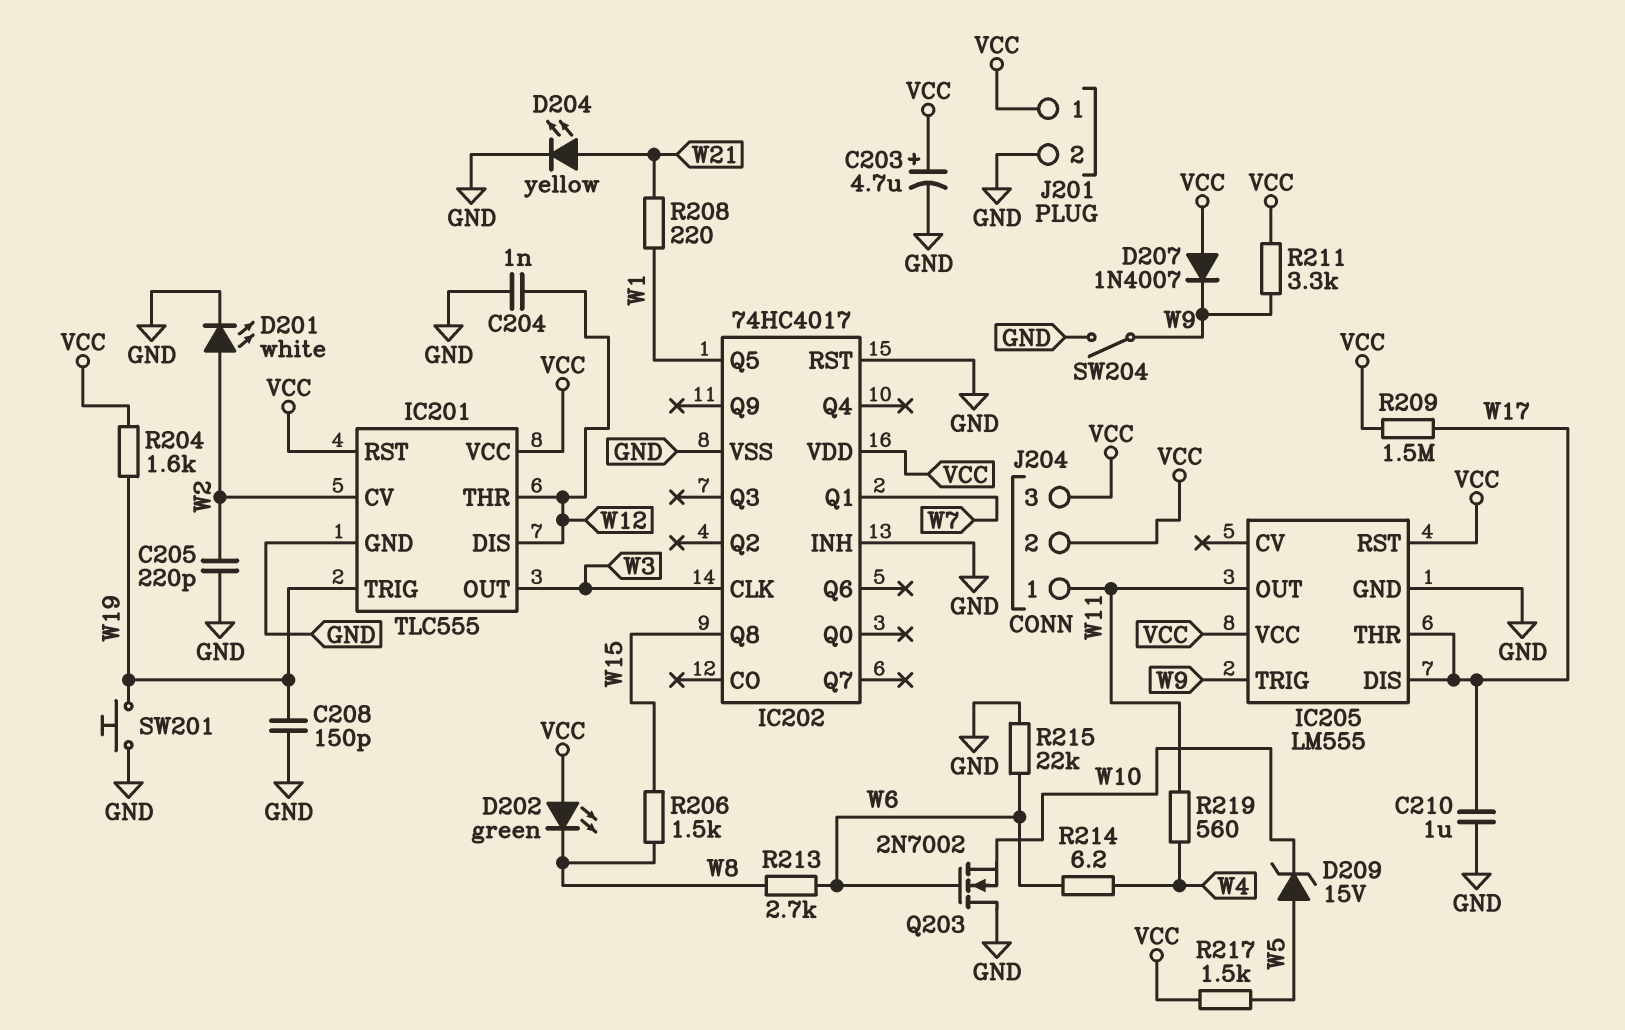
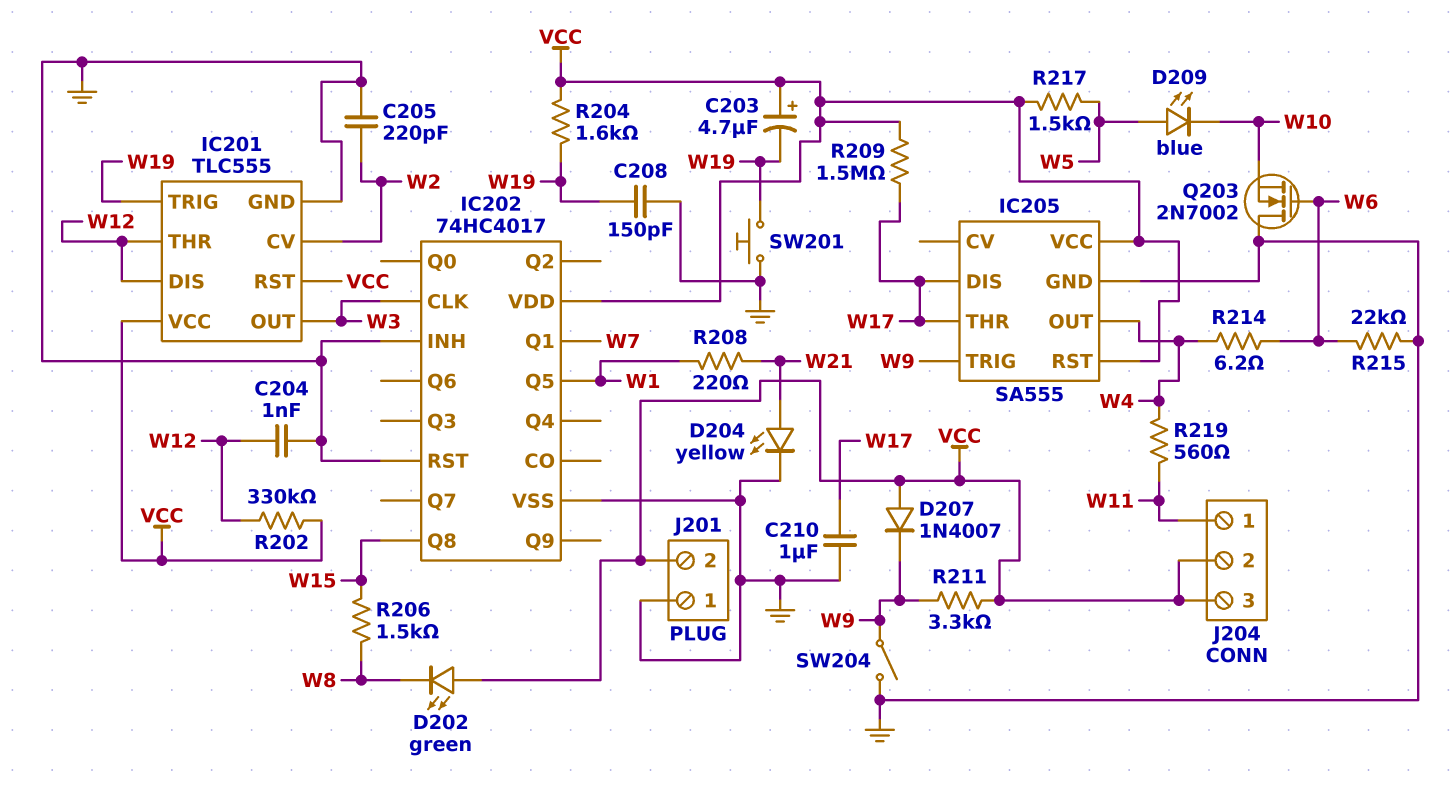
C203: 4.7uF (plus VCC, minus GND) -> 4.7uF (plus VCC, minus W19)
D201: LED white (A W2, K GND) -> none
D209: zener 15V (A W5, K W10) -> LED blue (A W5, K W10)
IC205: LM555 -> SA555
IC205 pin OUT: W11 -> W4
J201 pin 1: VCC -> GND
J201 pin 2: GND -> VCC
R202: none -> 330k (VCC, W12)
R213: 2.7k (W6, W8) -> none

